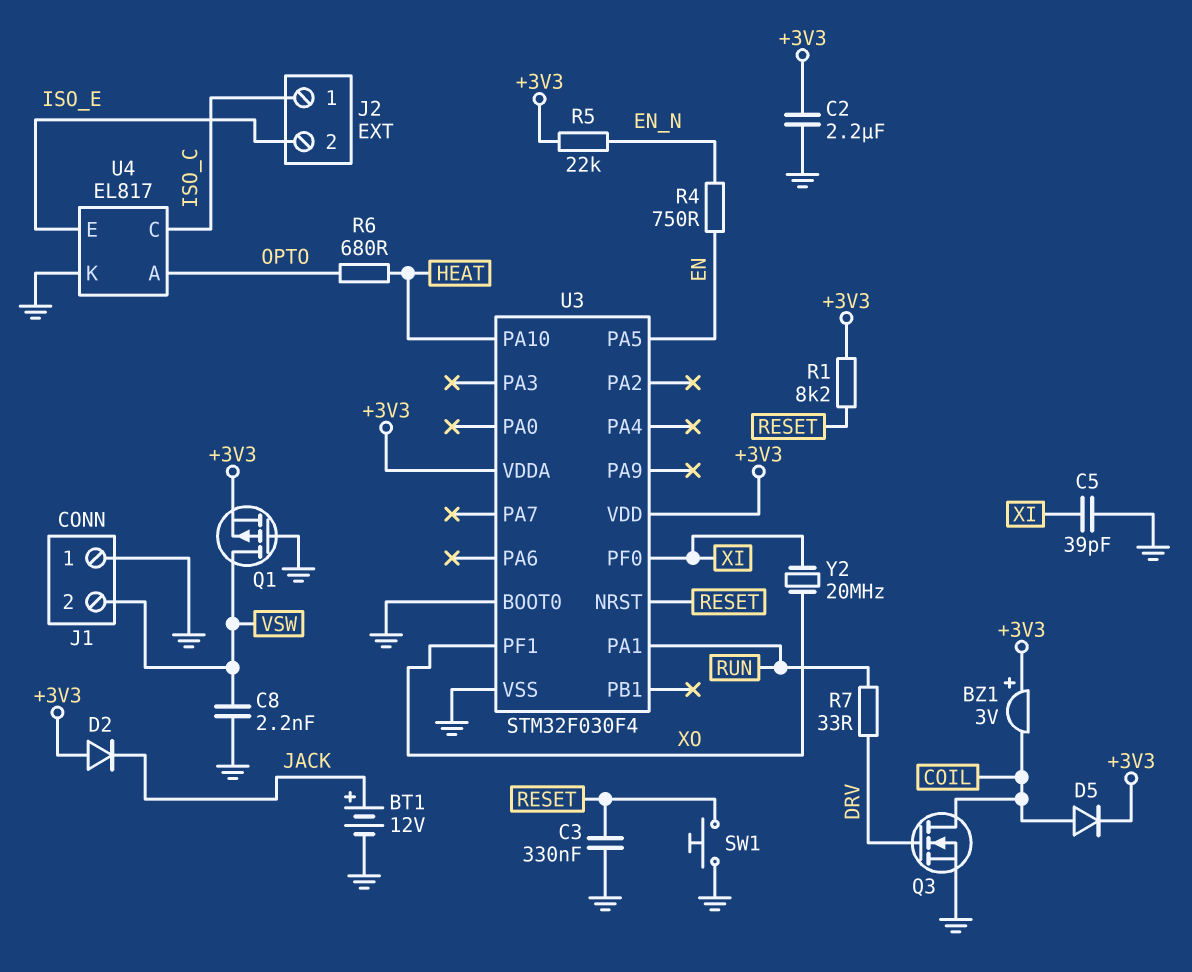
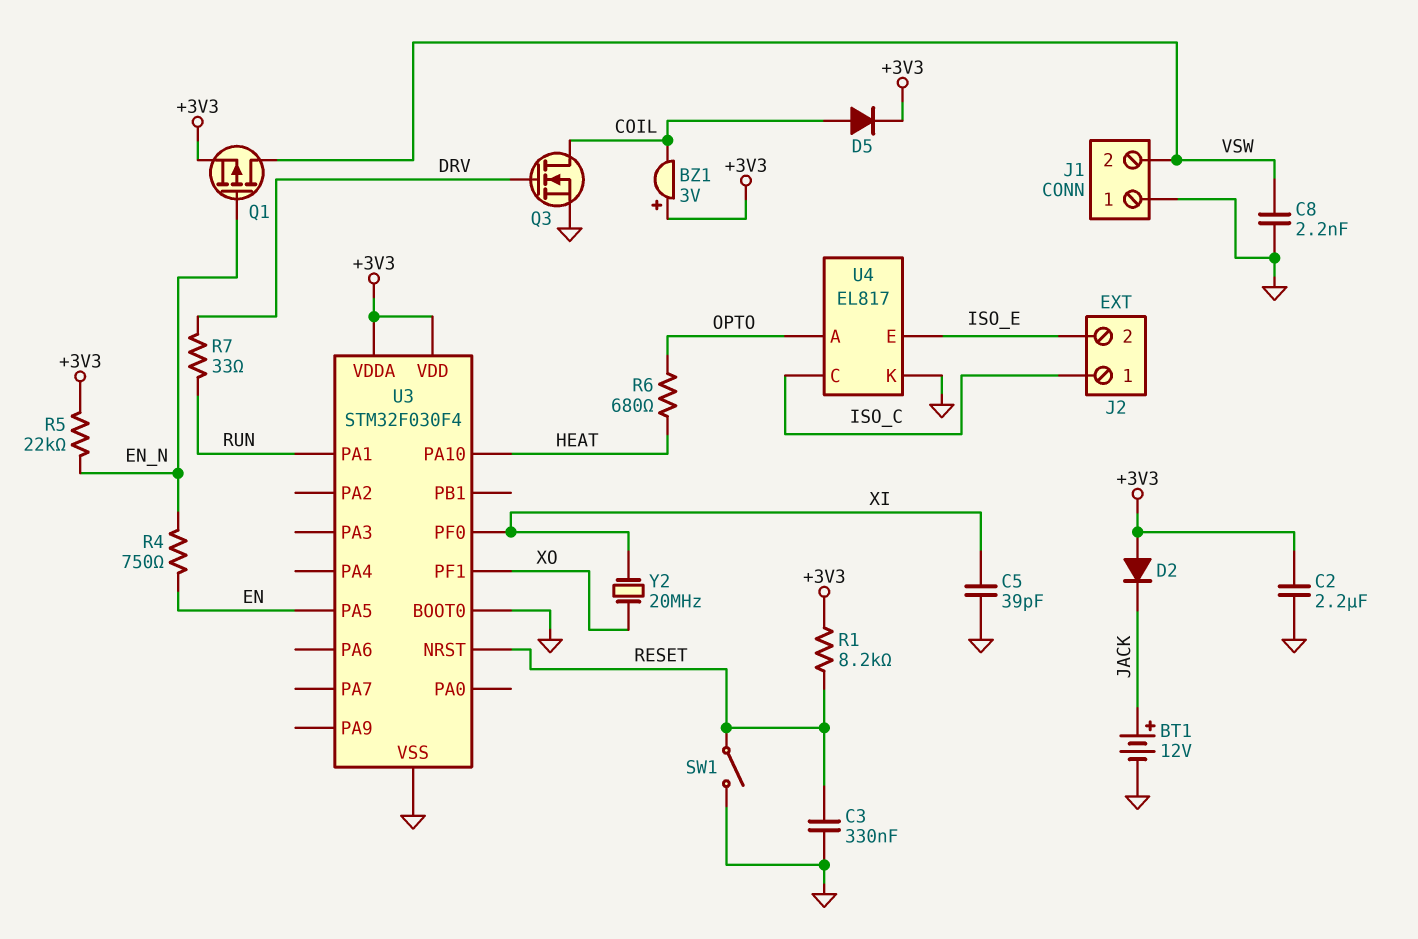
Q1: PMOS (G GND, D VSW, S +3V3) -> PMOS (G EN_N, D VSW, S +3V3)
SW1: button (GND, RESET) -> switch (GND, RESET)

